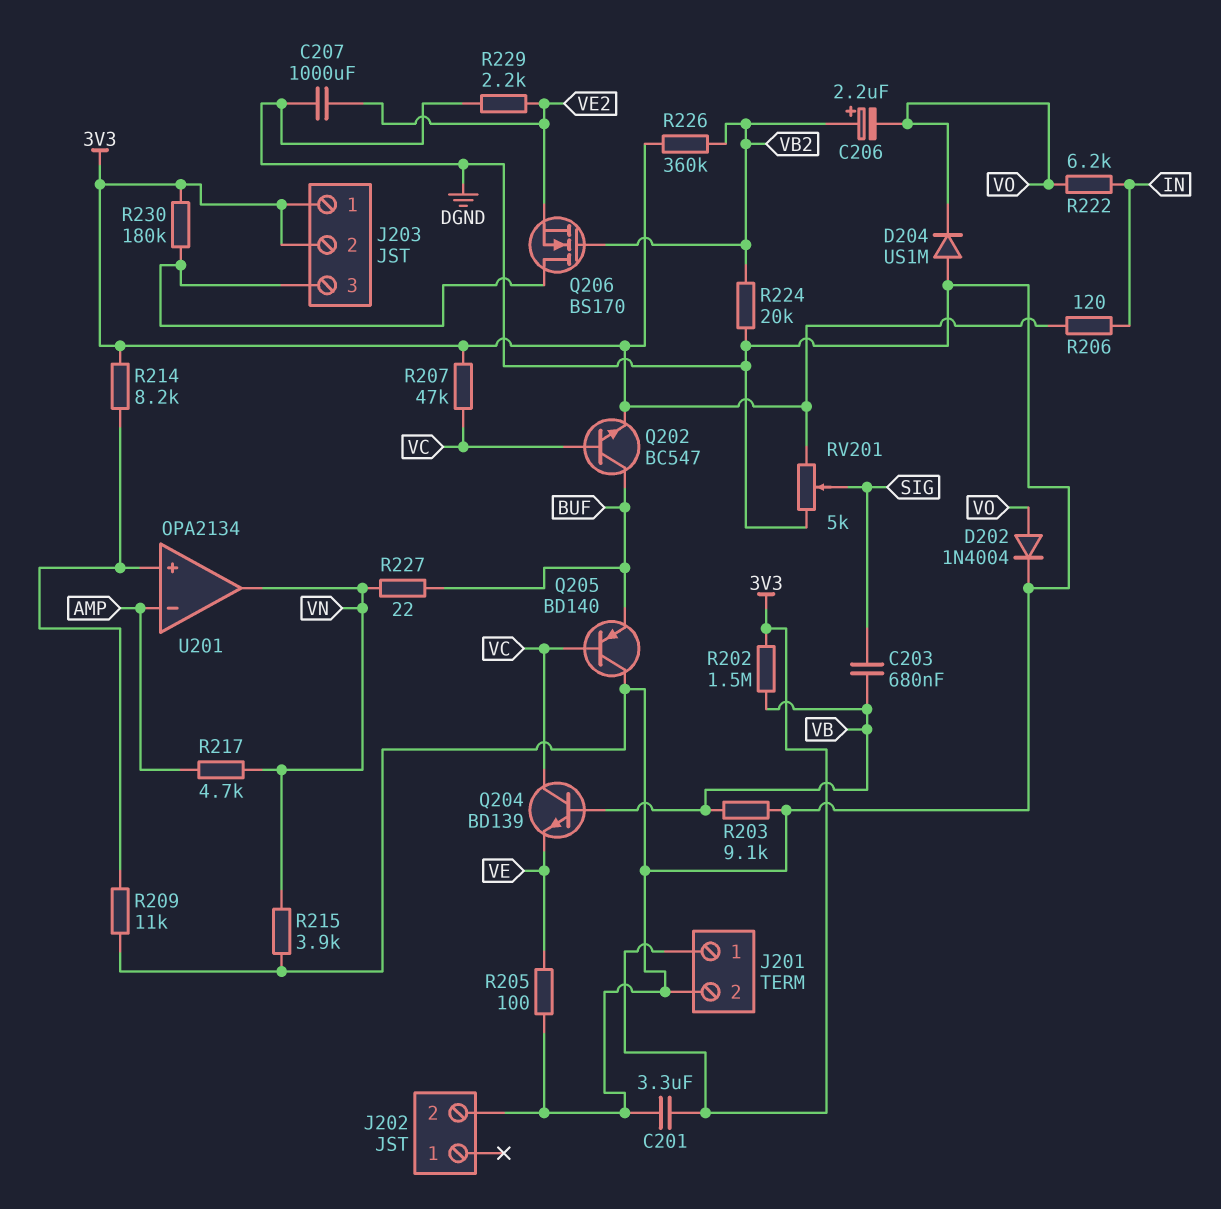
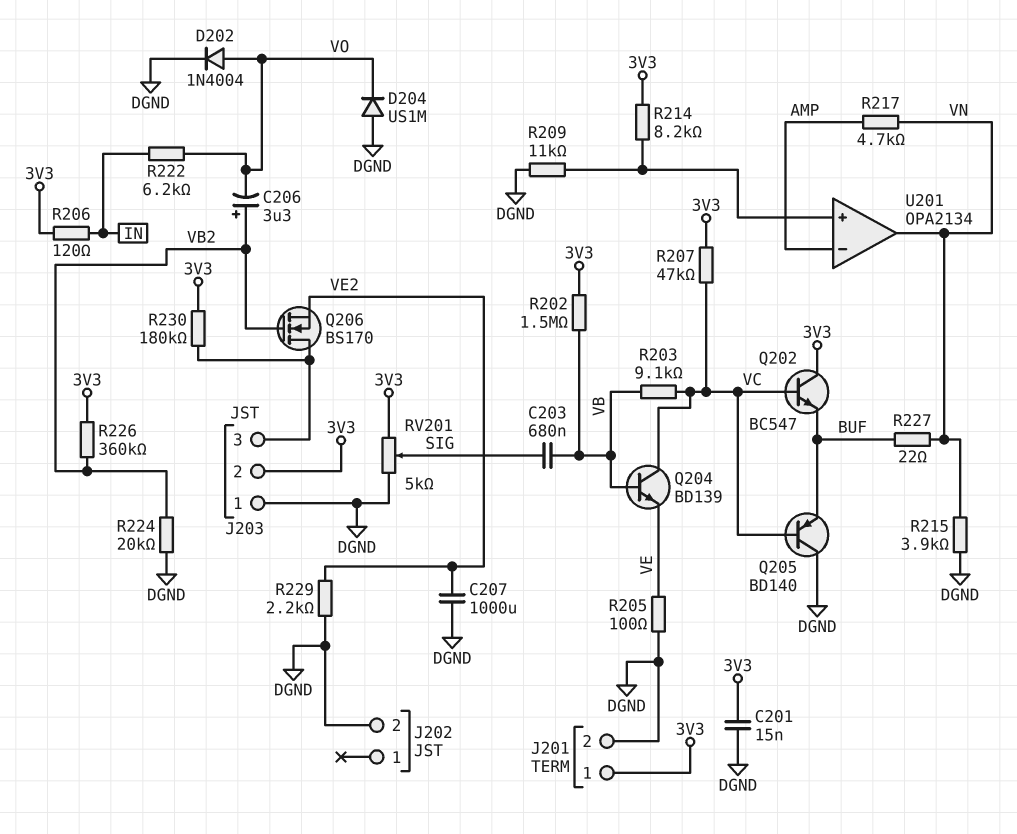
C201: 3.3uF (3V3, DGND) -> 15nF (3V3, DGND)
C206: 2.2uF (plus VB2, minus VO) -> 3.3uF (plus VB2, minus VO)
J203 pin 1: 3V3 -> DGND
Q202: NPN BC547 (B VC, C BUF, E 3V3) -> NPN BC547 (B VC, C 3V3, E BUF)
R203: 9.1k (DGND, VB) -> 9.1k (VB, VC)

